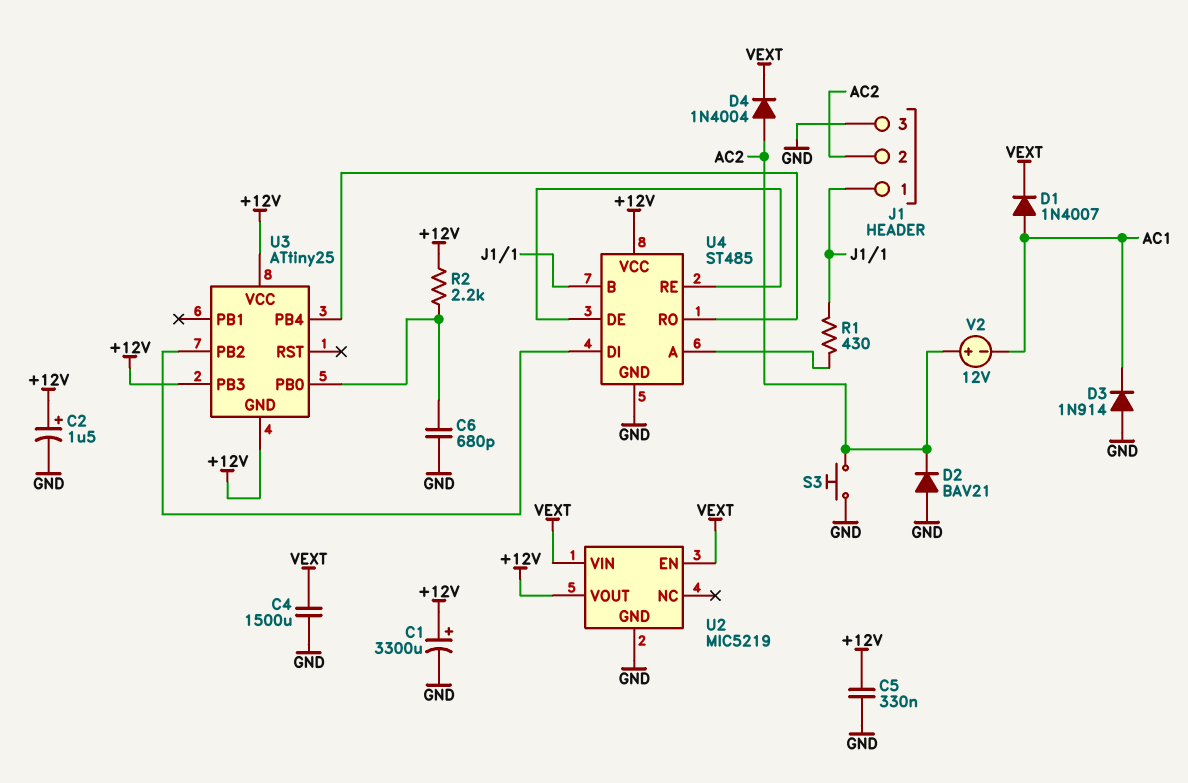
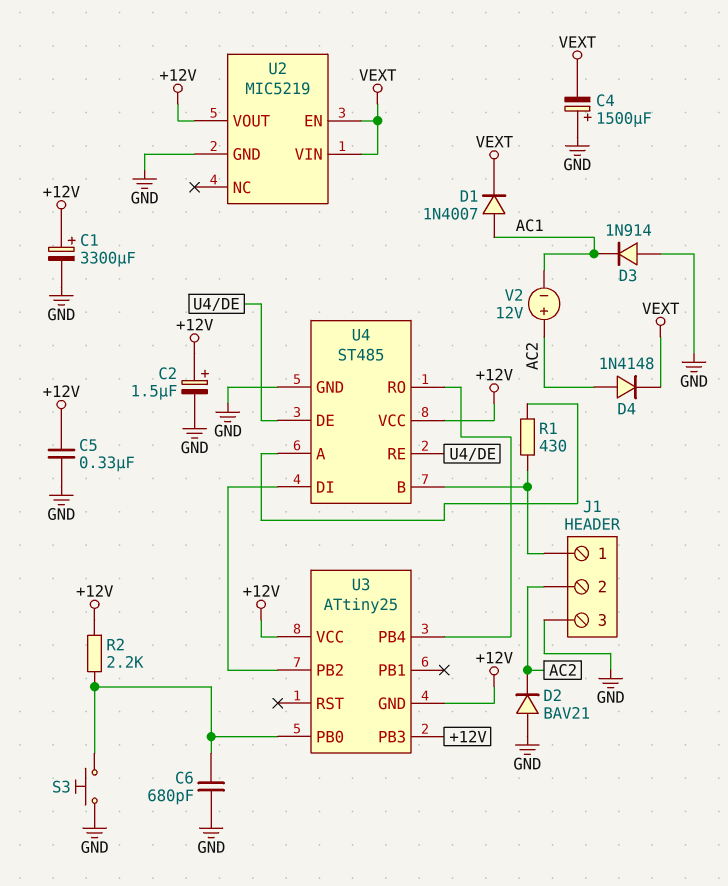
C4: 1500uF (GND, VEXT) -> 1500uF (plus GND, minus VEXT)
D4: diode 1N4004 (A AC2, K VEXT) -> diode 1N4148 (A AC2, K VEXT)
S3: button (AC2, GND) -> button (GND, U3/PB0)

